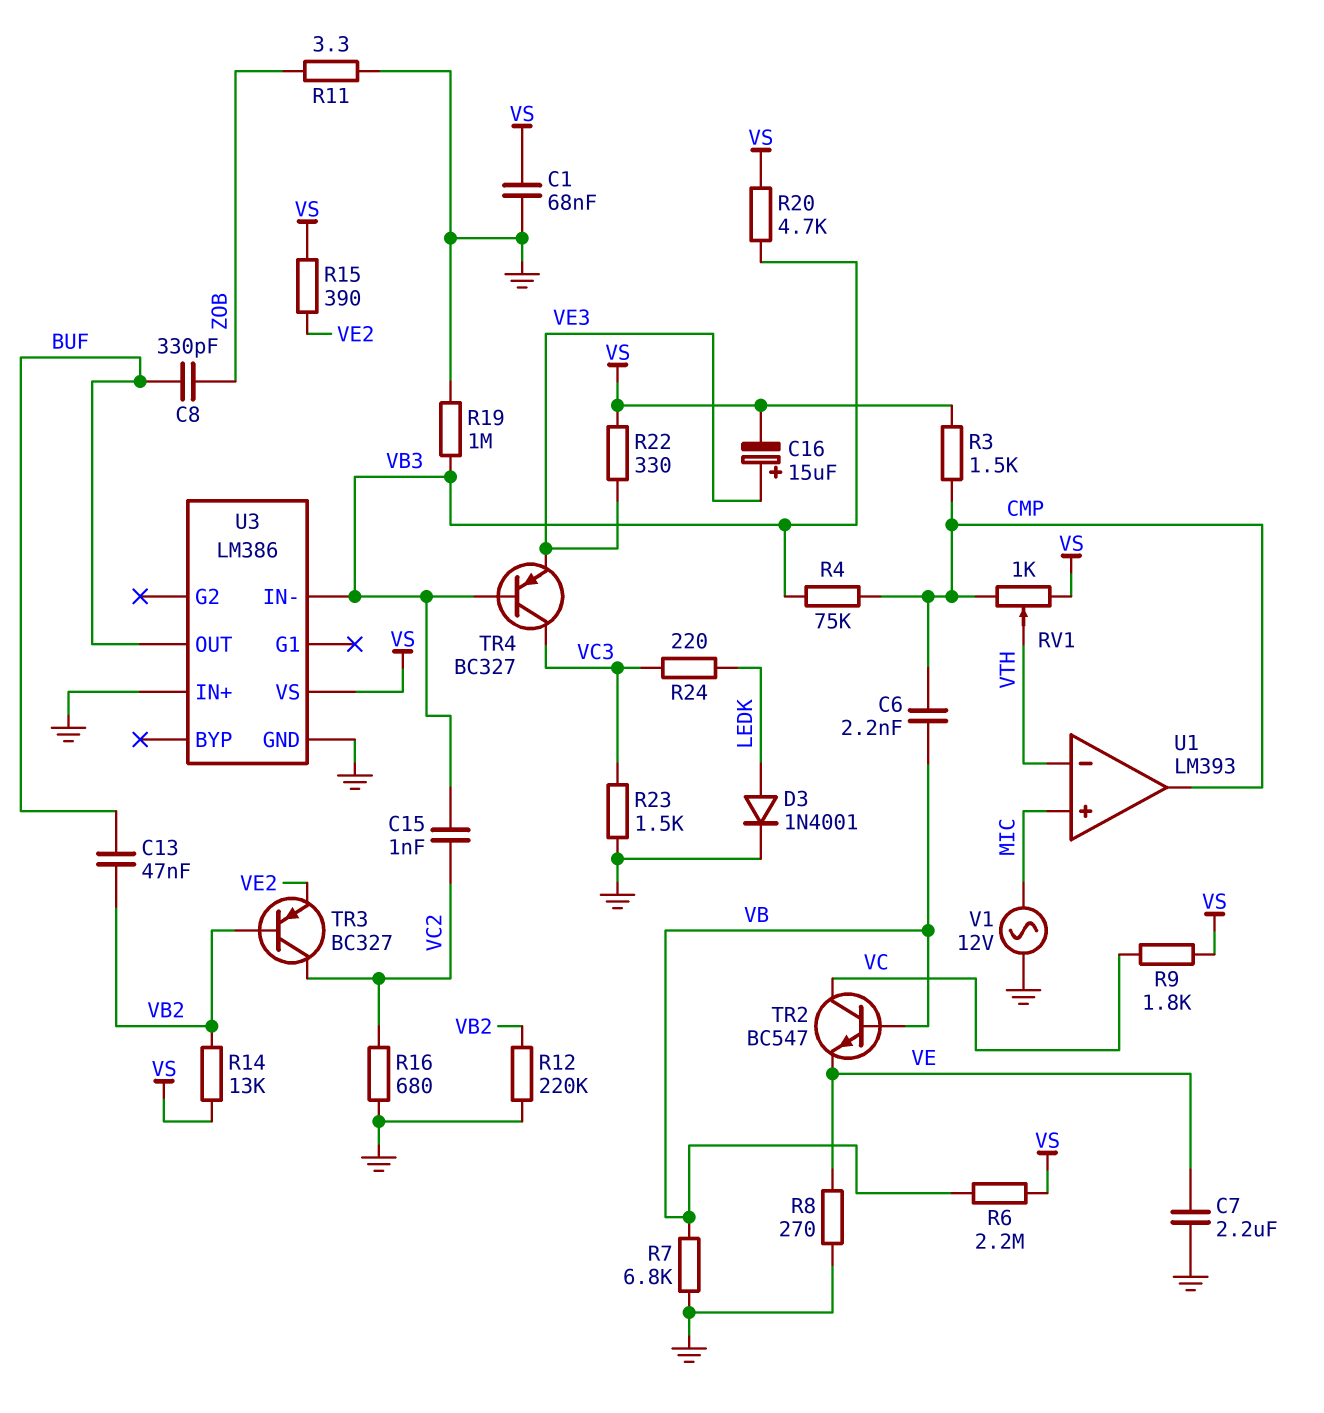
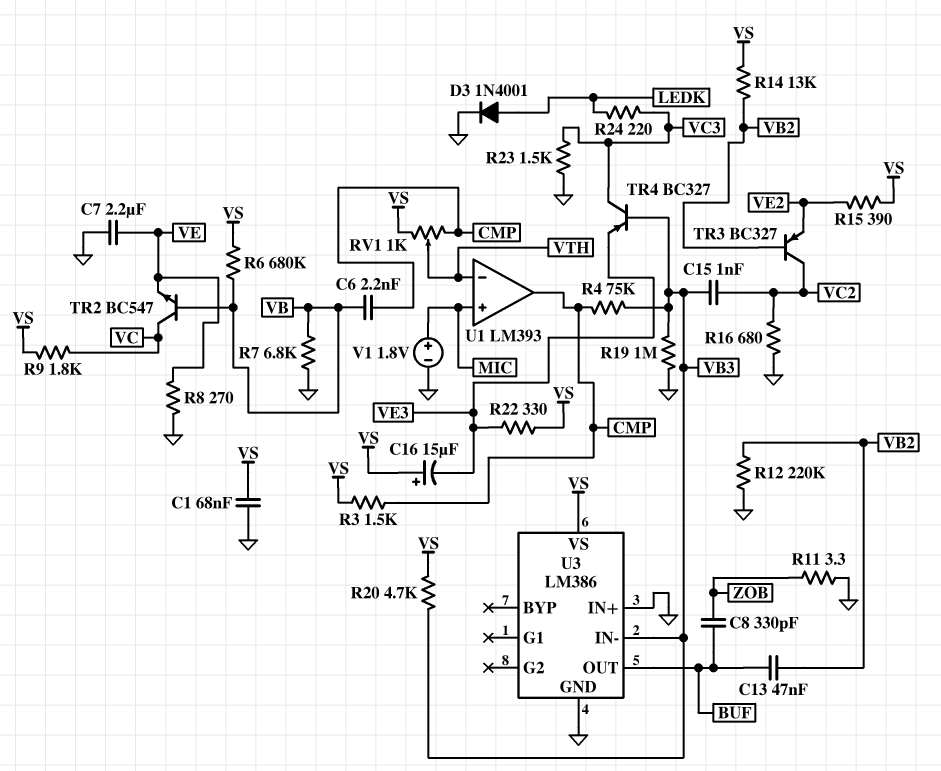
C16: 15uF (plus VE3, minus VS) -> 15uF (plus VS, minus VE3)
R6: 2.2M (VB, VS) -> 680k (VB, VS)
V1: AC 12V (GND, MIC) -> 1.8V (plus MIC, minus GND)

